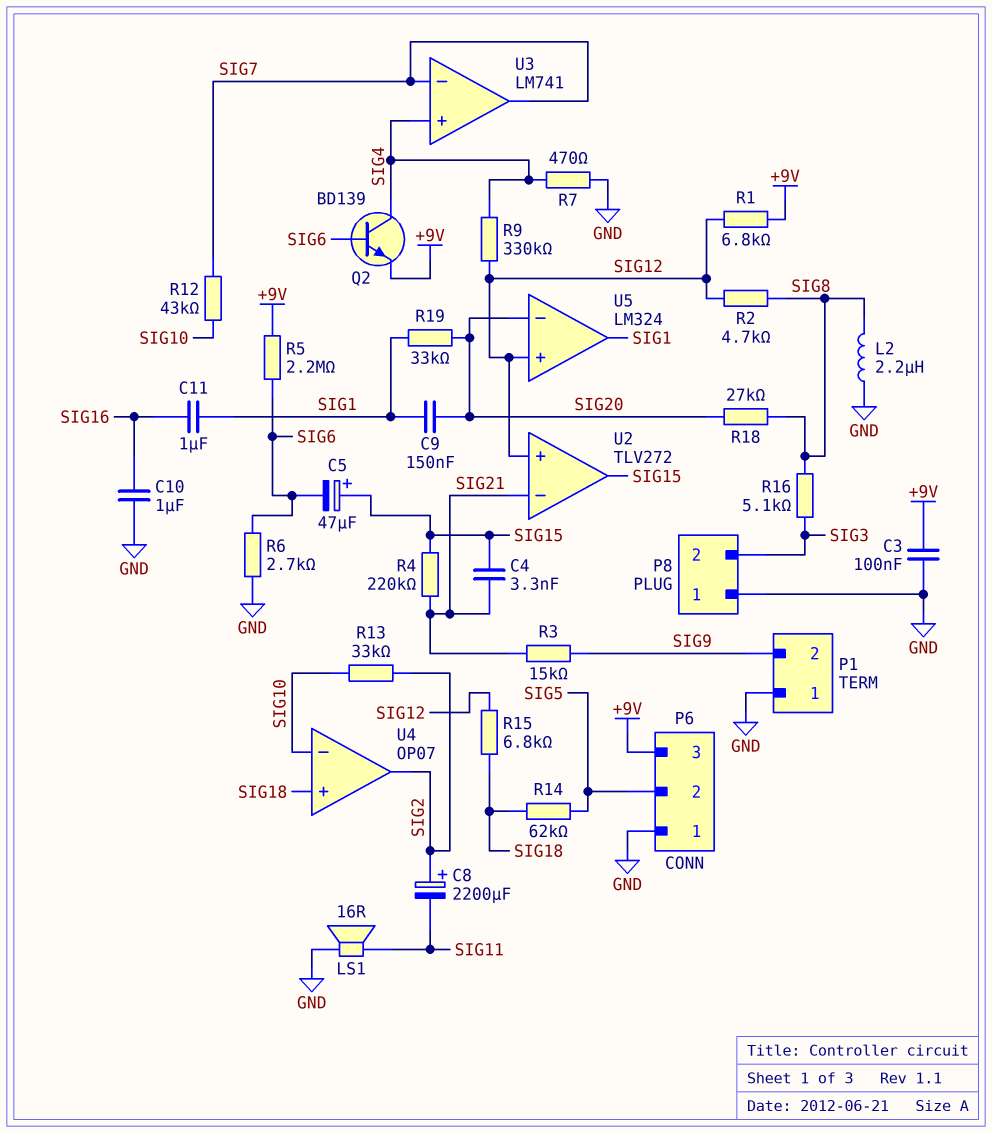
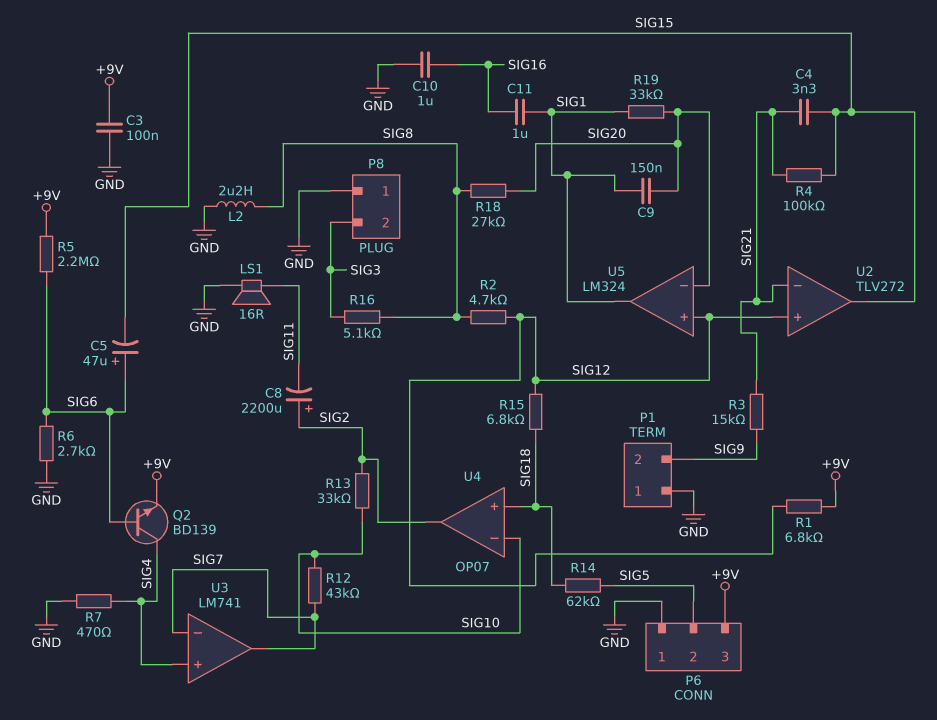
C5: 47uF (plus SIG15, minus SIG6) -> 47uF (plus SIG6, minus SIG15)
R4: 220k (SIG15, SIG21) -> 100k (SIG15, SIG21)
R9: 330k (SIG4, SIG12) -> none

